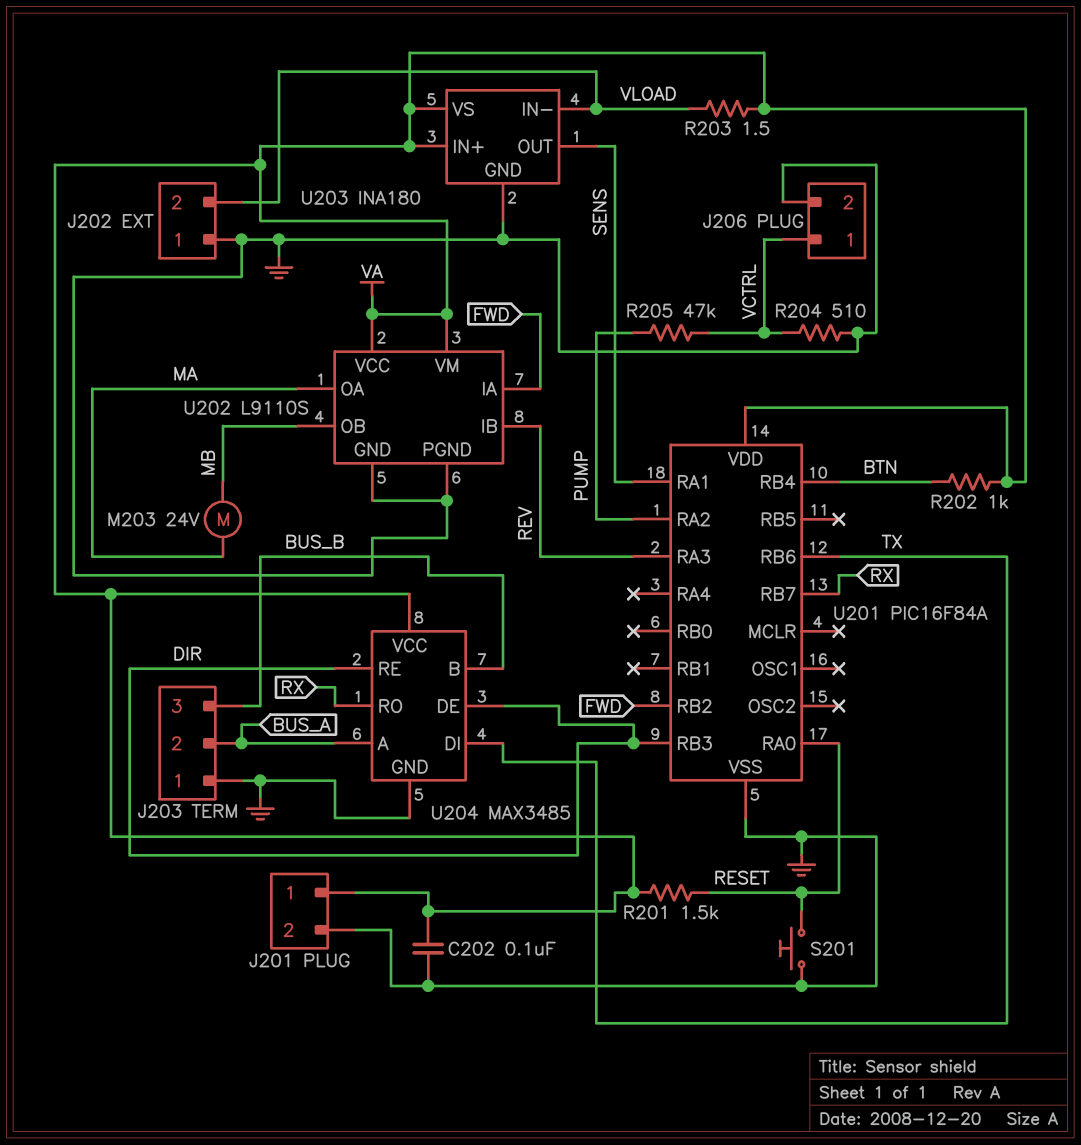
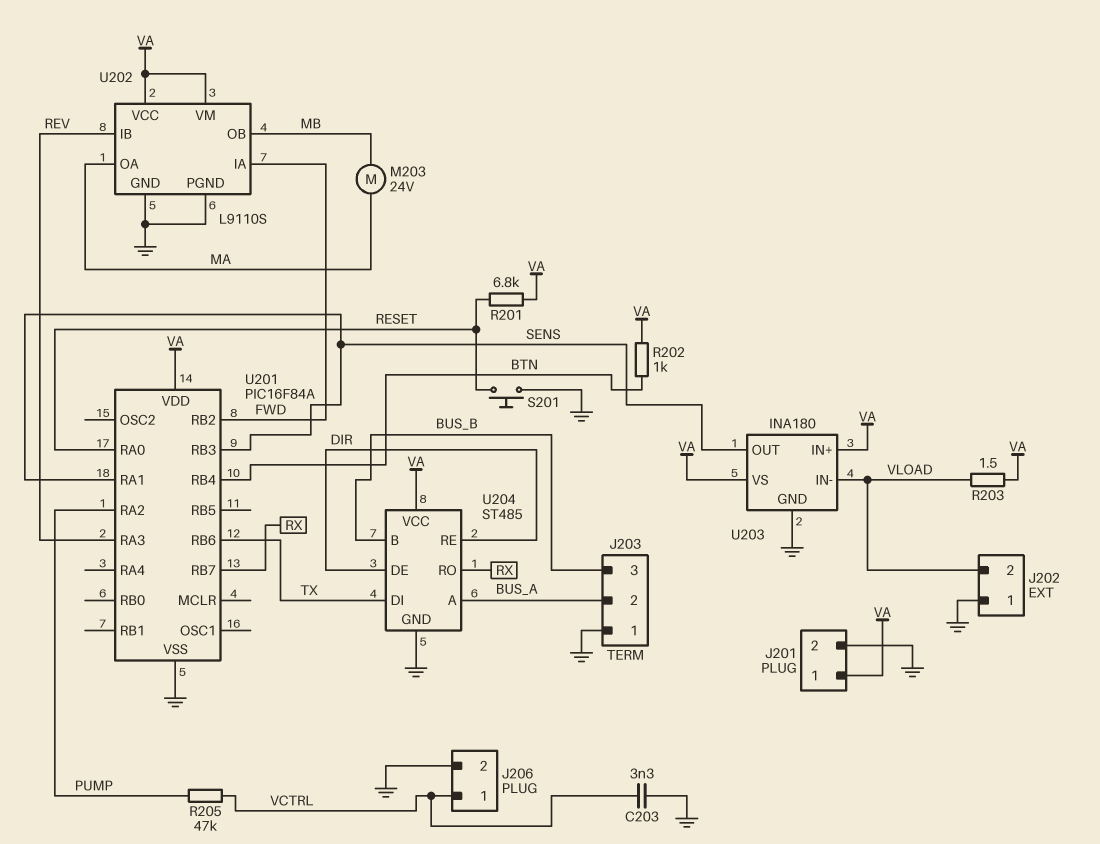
C202: 100nF (GND, VA) -> none
C203: none -> 3.3nF (GND, VCTRL)
R201: 1.5k (RESET, VA) -> 6.8k (RESET, VA)
R204: 510 (GND, VCTRL) -> none
U201 pin RB3: DIR -> SENS
U204: MAX3485 -> ST485

